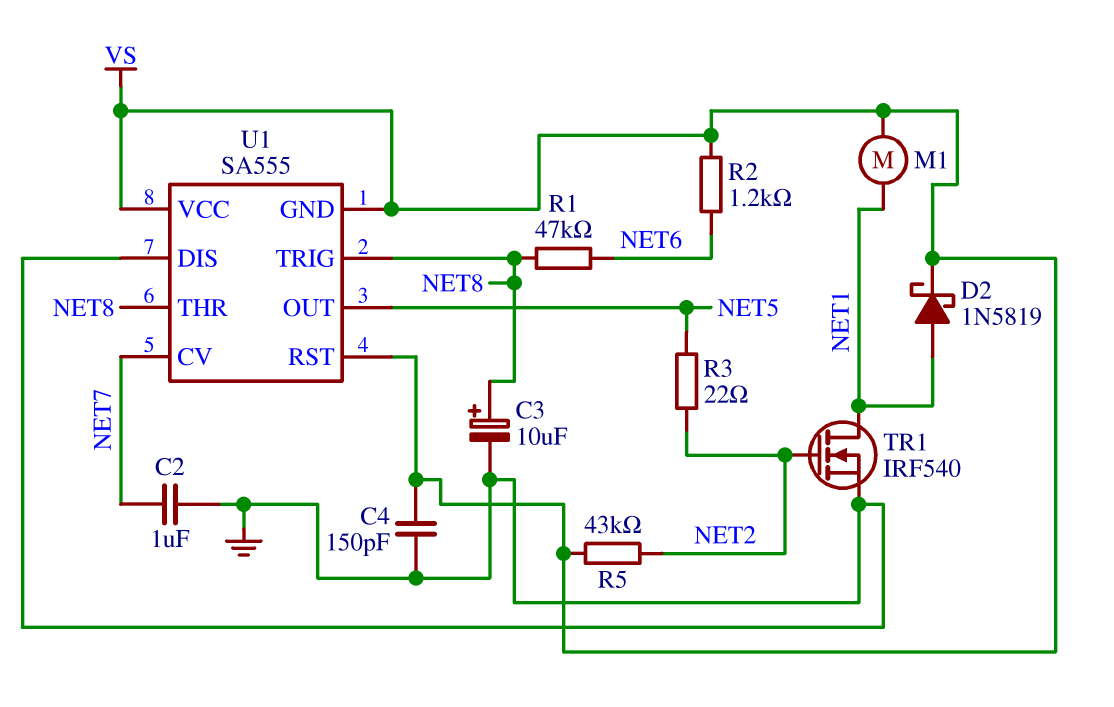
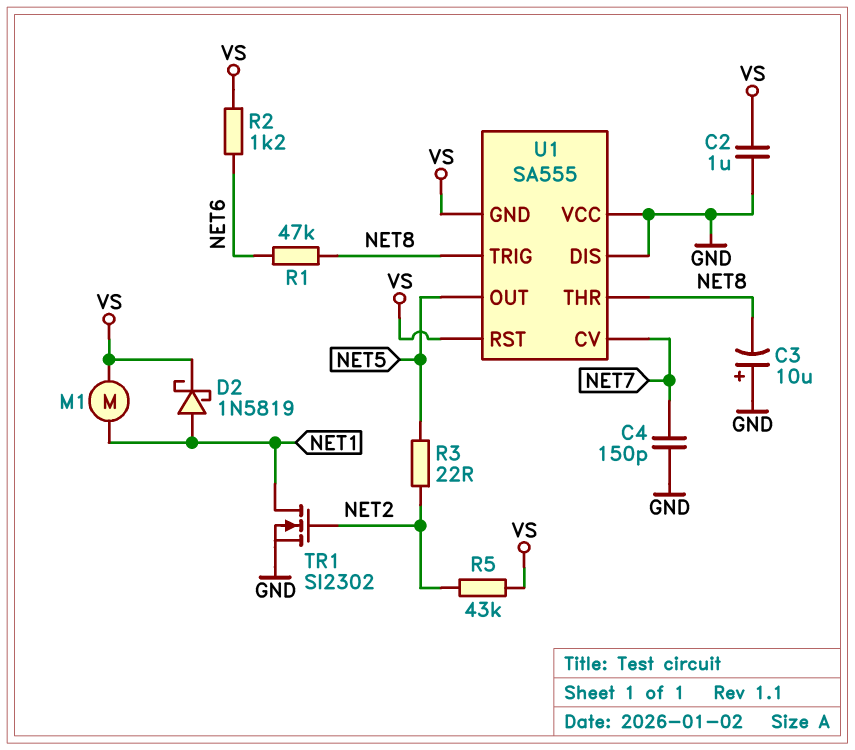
C2: 1uF (GND, NET7) -> 1uF (GND, VS)
C3: 10uF (plus NET8, minus GND) -> 10uF (plus GND, minus NET8)
C4: 150pF (GND, VS) -> 150pF (GND, NET7)
TR1: NMOS IRF540 (G NET2, D NET1, S GND) -> NMOS SI2302 (G NET2, D NET1, S GND)
U1 pin VCC: VS -> GND

